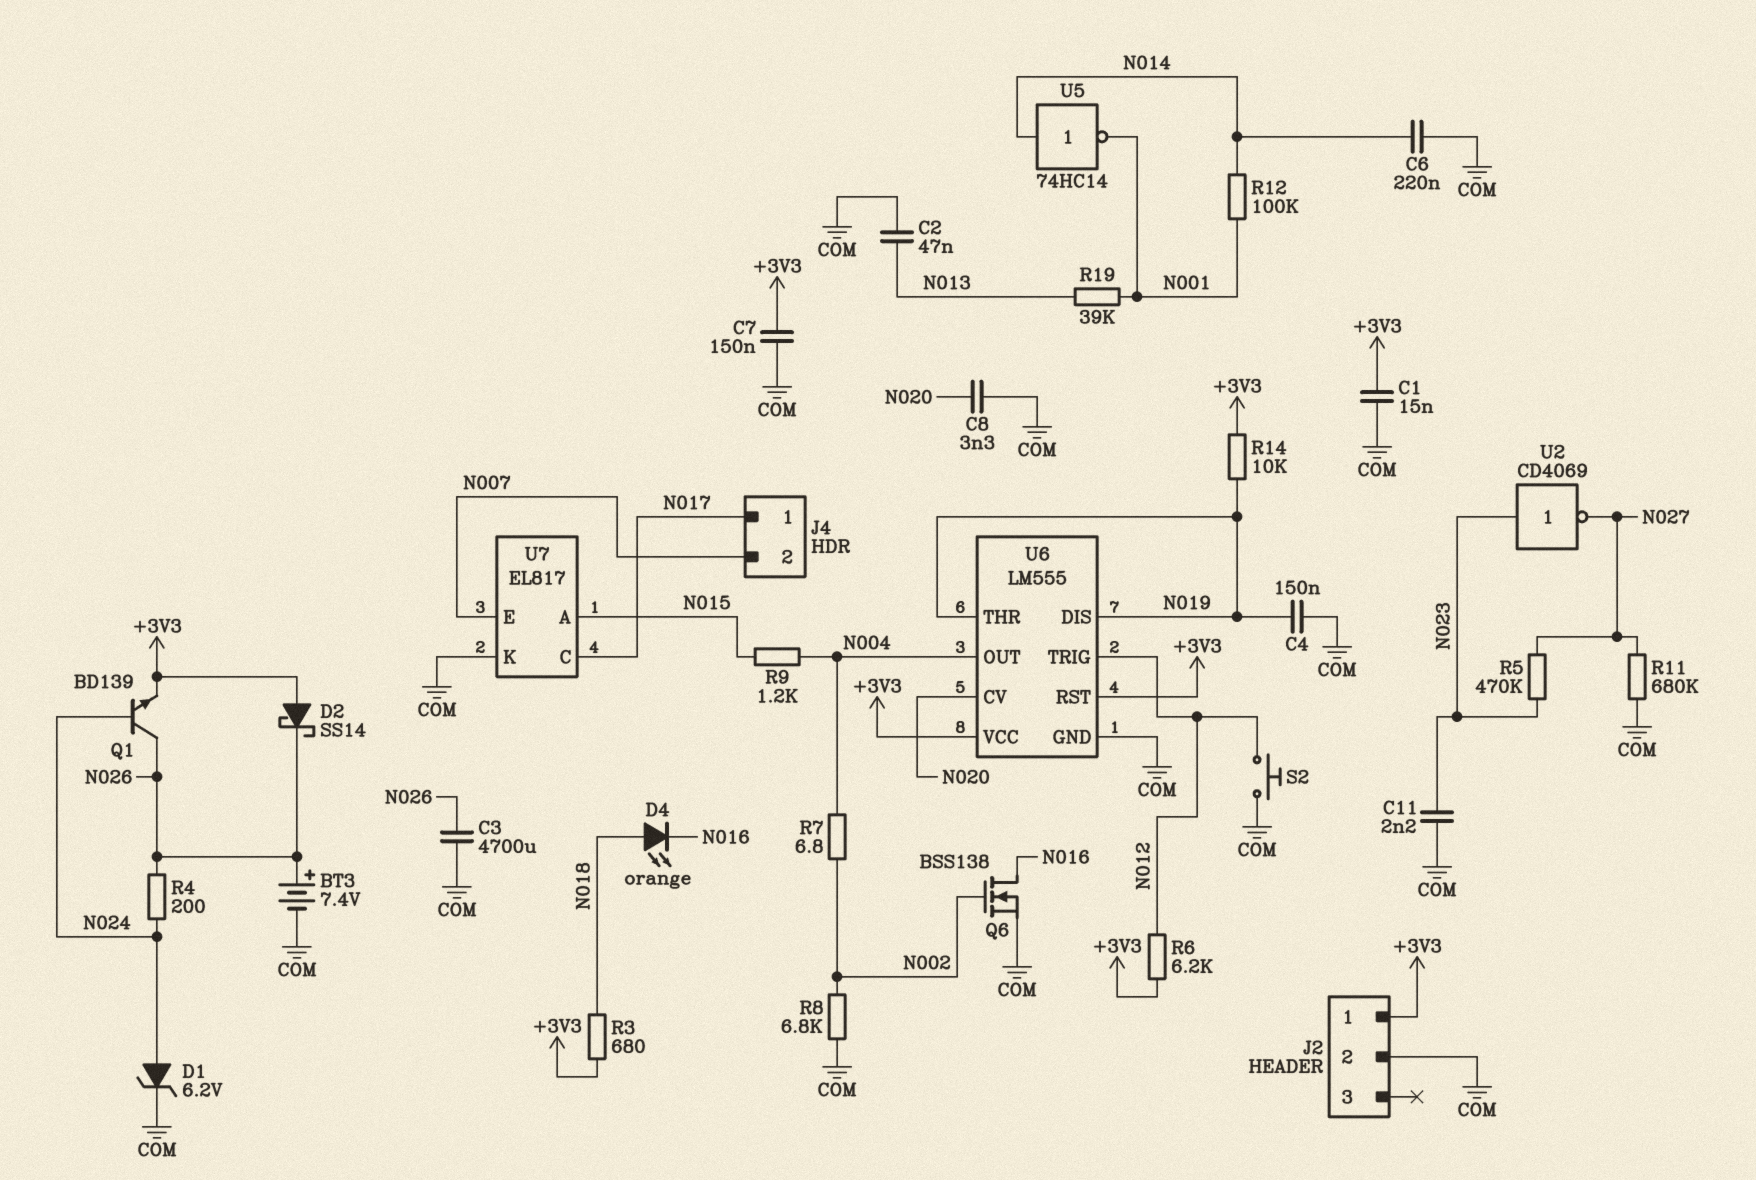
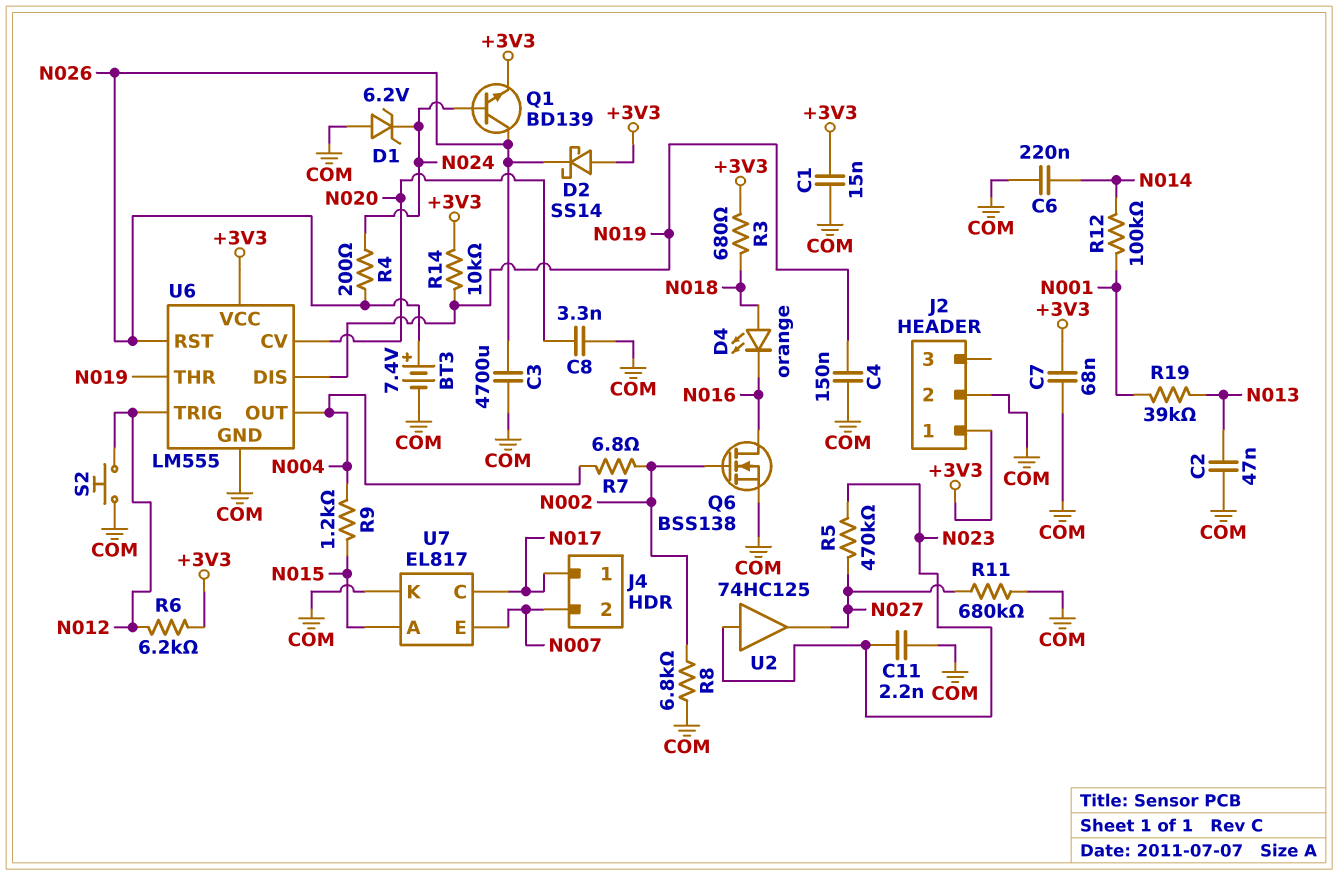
C7: 150nF (+3V3, COM) -> 68nF (+3V3, COM)
D1: zener 6.2V (A N024, K COM) -> zener 6.2V (A COM, K N024)
U2: NOT CD4069 (in N023, out N027) -> buffer 74HC125 (in N023, out N027)
U5: NOT 74HC14 (in N014, out N001) -> none
U6 pin RST: +3V3 -> N026

